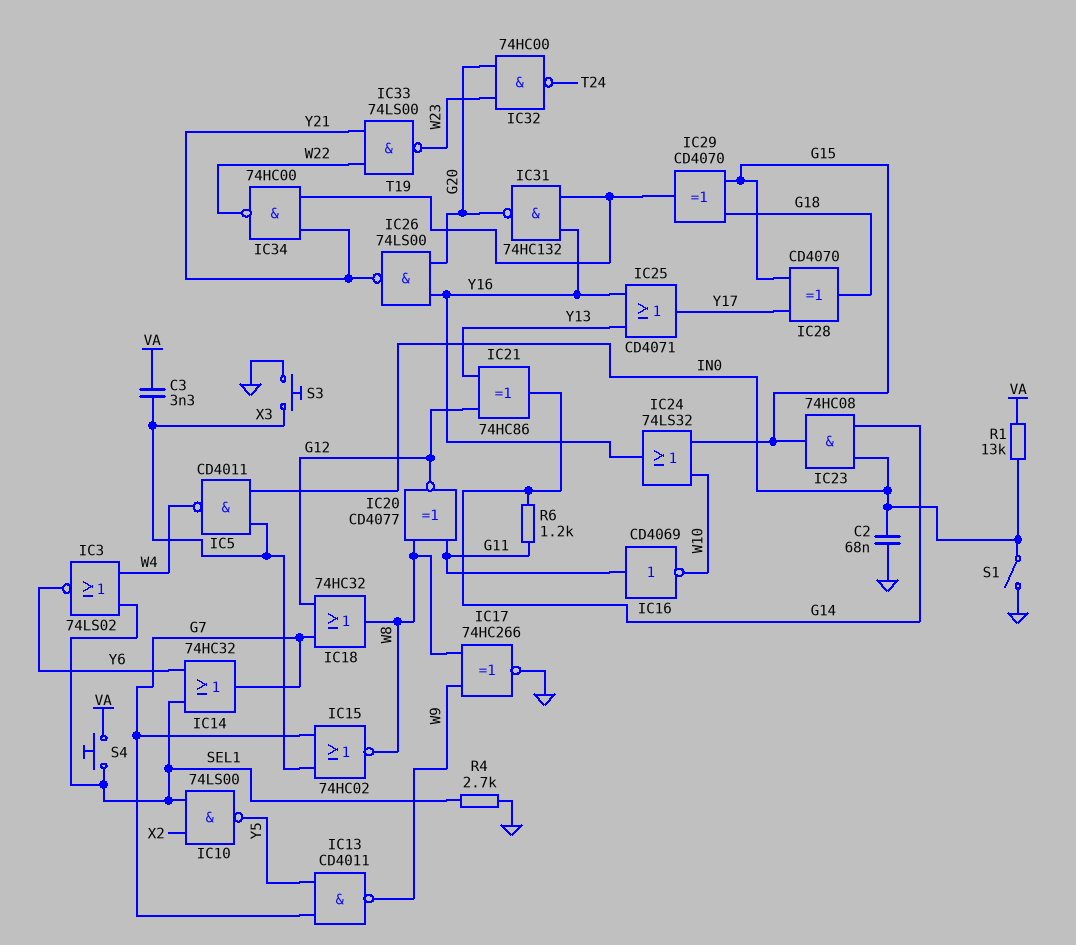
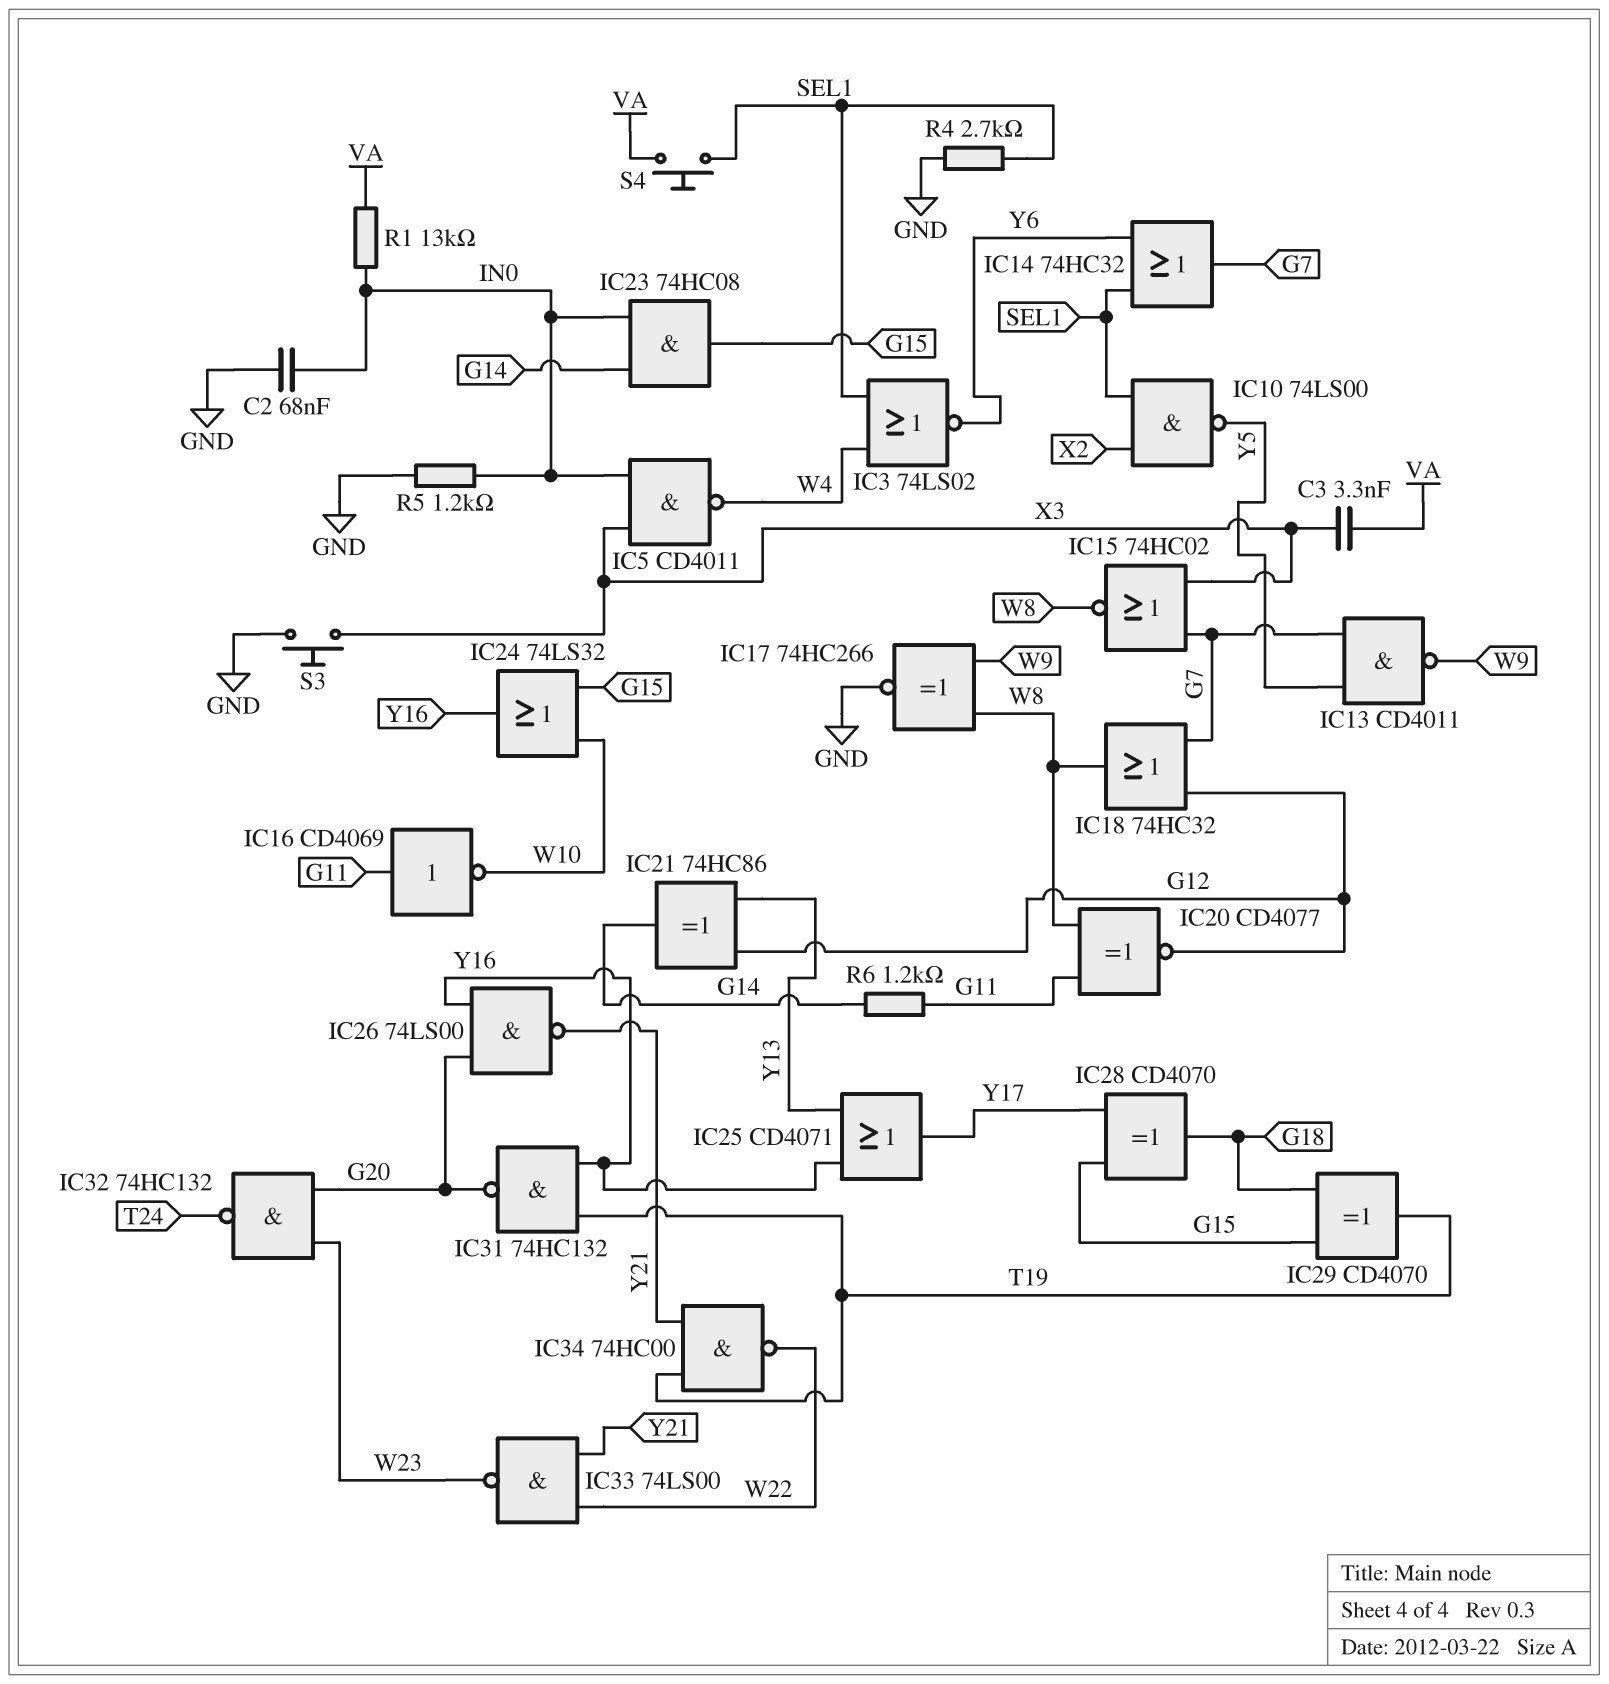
IC32: NAND 74HC00 (in G20, in W23, out T24) -> NAND 74HC132 (in G20, in W23, out T24)
R5: none -> 1.2k (GND, IN0)
S1: switch (GND, IN0) -> none

